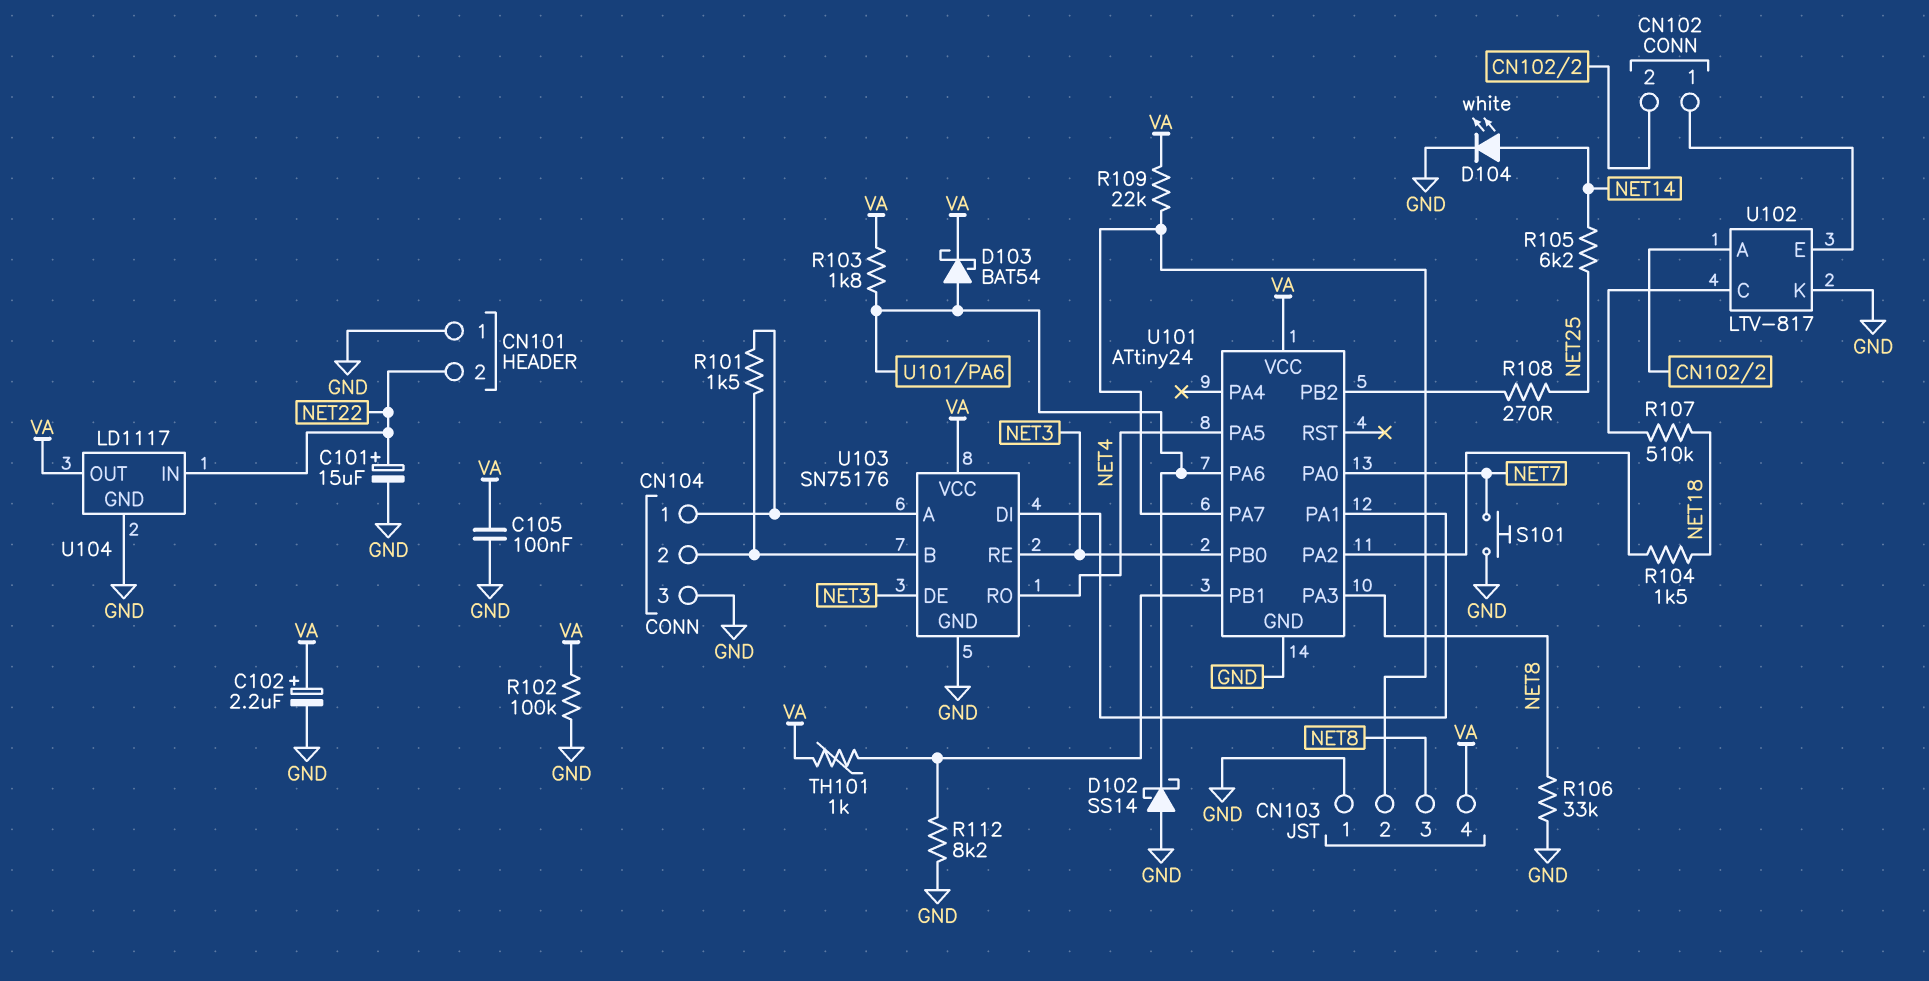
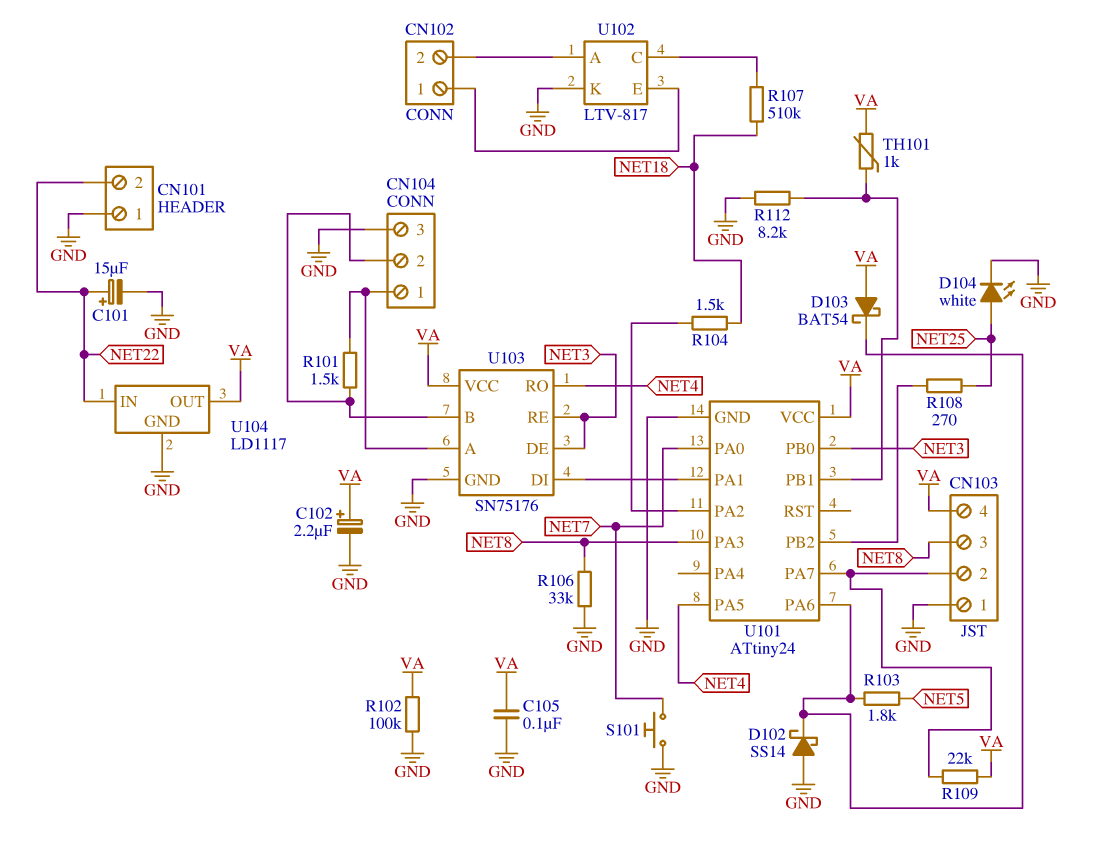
D103: schottky BAT54 (A U101/PA6, K VA) -> schottky BAT54 (A VA, K U101/PA6)
D104: LED white (A NET14, K GND) -> LED white (A NET25, K GND)
R103: 1.8k (U101/PA6, VA) -> 1.8k (NET5, U101/PA6)
R105: 6.2k (NET14, NET25) -> none

